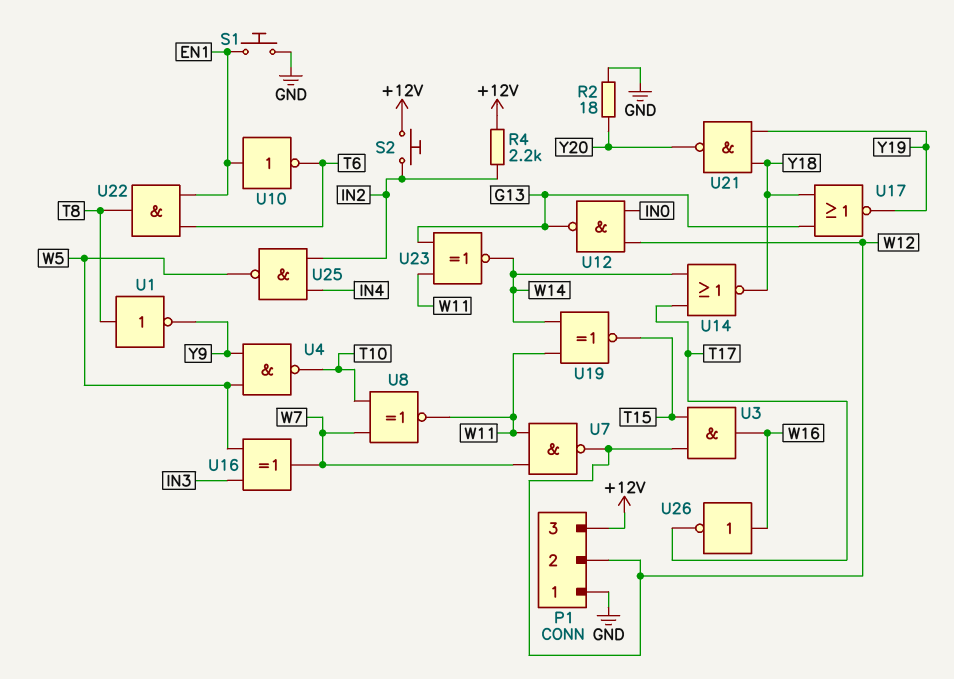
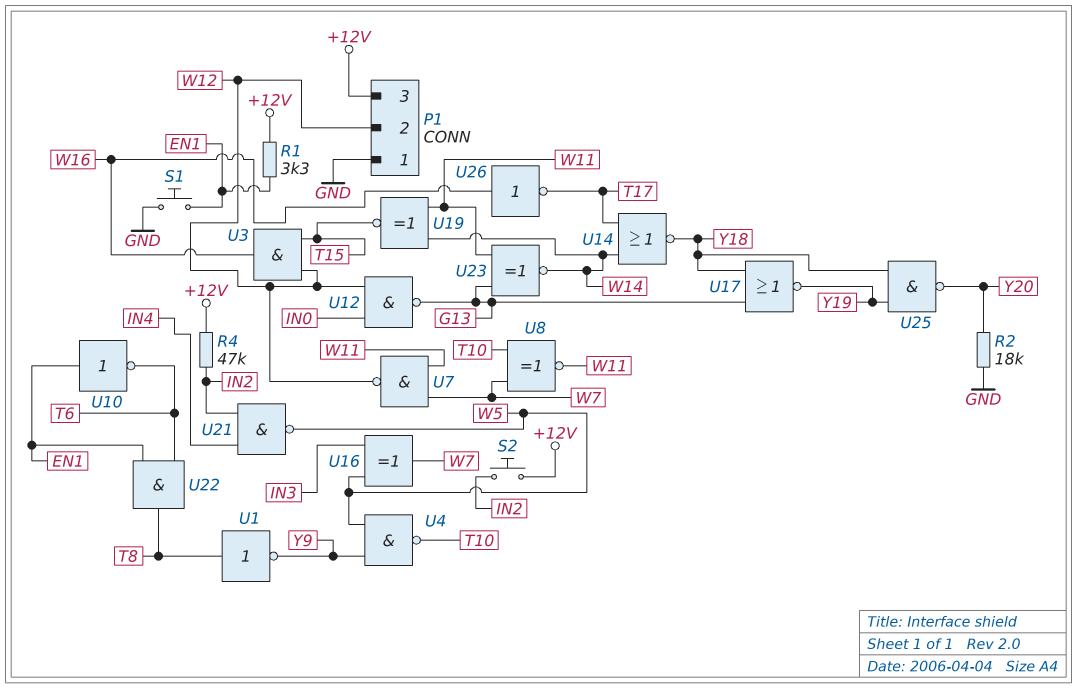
R1: none -> 3.3k (+12V, EN1)
R2: 18 (GND, Y20) -> 18k (GND, Y20)
R4: 2.2k (+12V, IN2) -> 47k (+12V, IN2)
U21: NAND (in Y18, in Y19, out Y20) -> NAND (in IN2, in IN4, out W5)
U25: NAND (in IN2, in IN4, out W5) -> NAND (in Y18, in Y19, out Y20)

